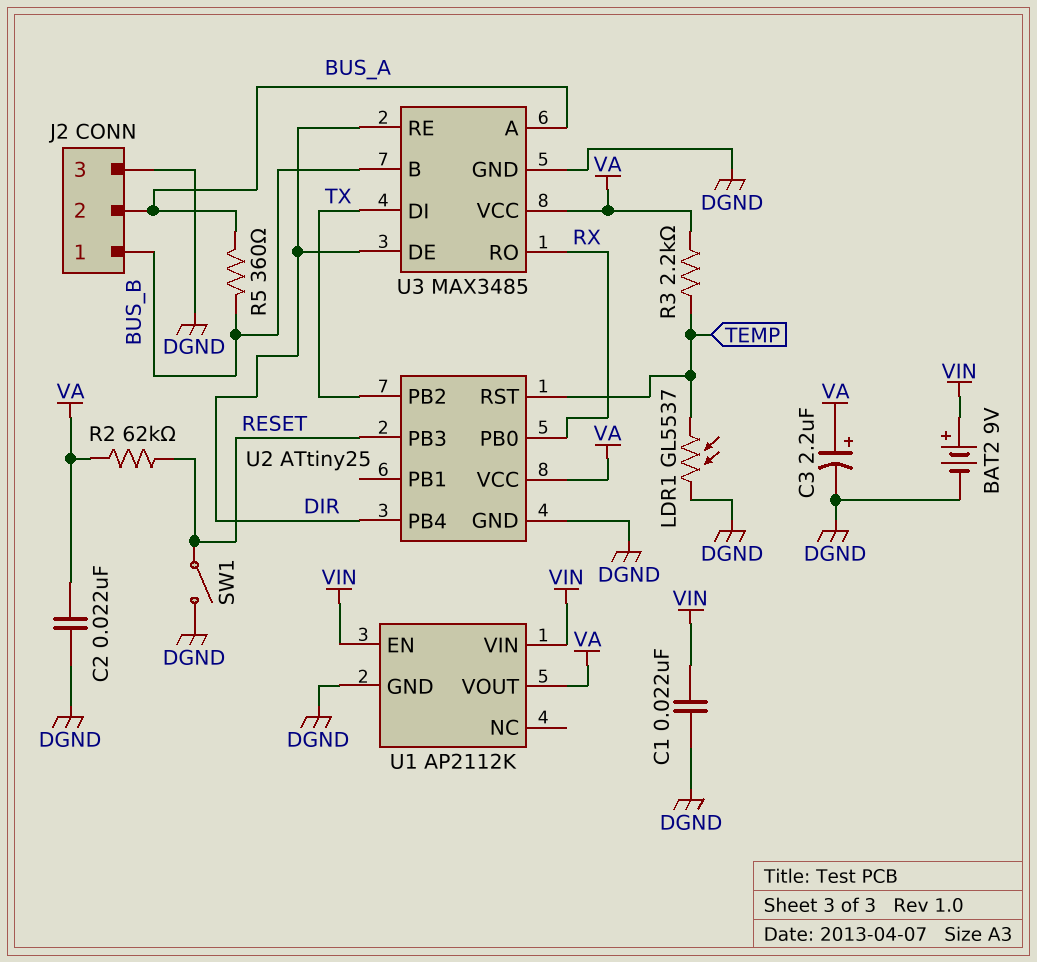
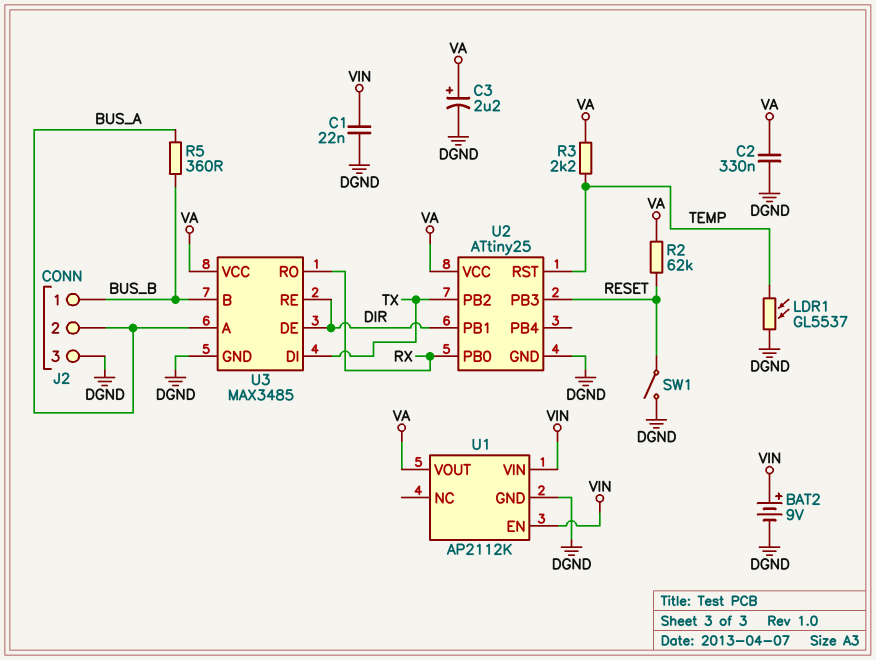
C2: 22nF (DGND, VA) -> 330nF (DGND, VA)
U2 pin PB1: none -> DIR
U2 pin PB4: DIR -> none

